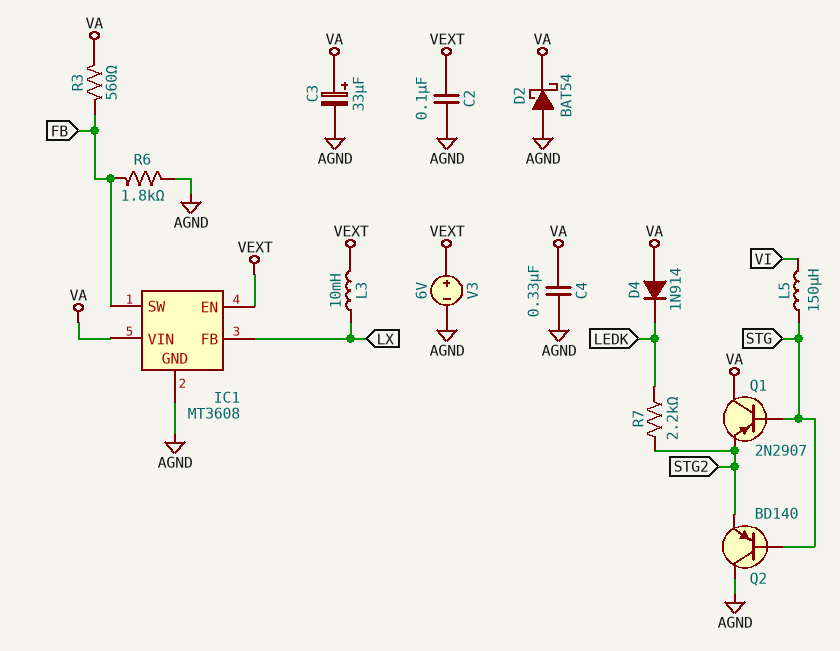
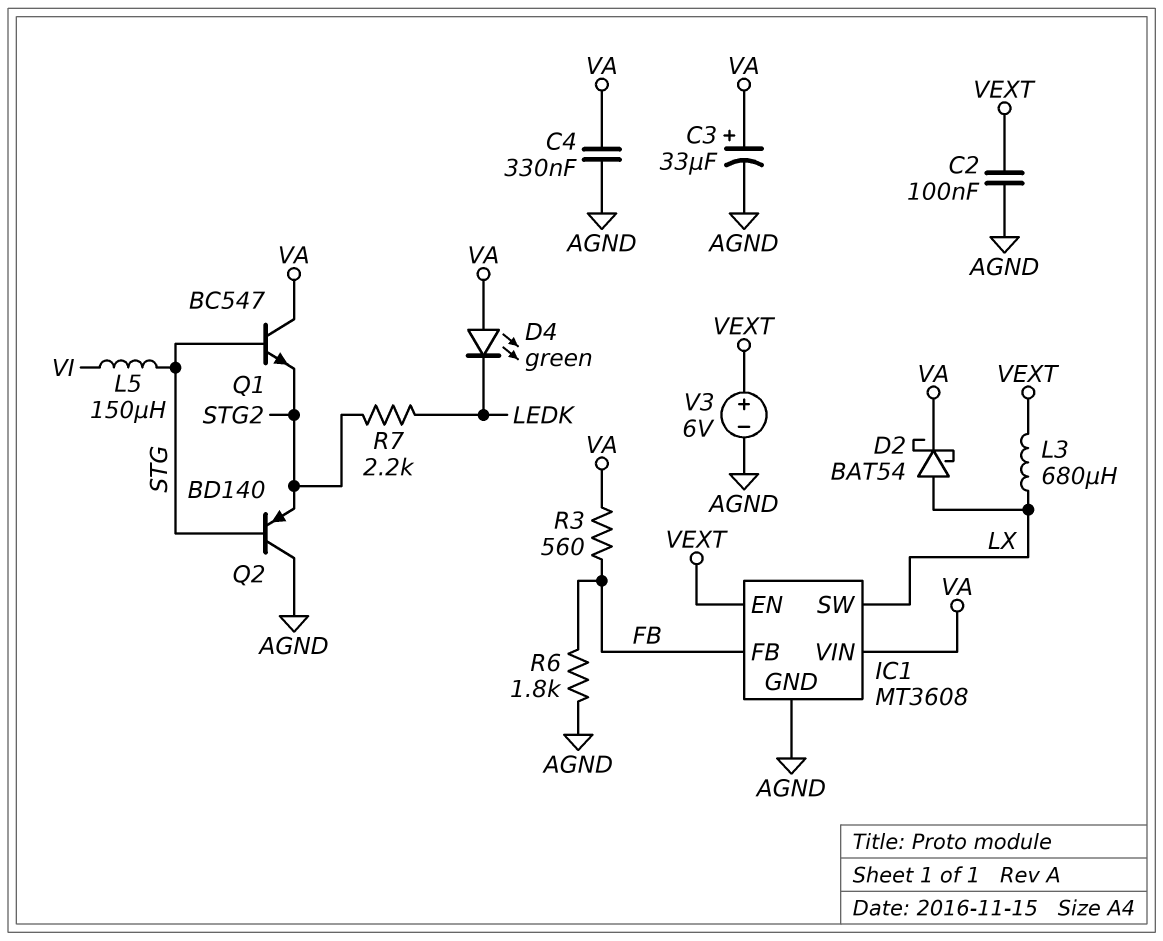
D2: schottky BAT54 (A AGND, K VA) -> schottky BAT54 (A LX, K VA)
D4: diode 1N914 (A VA, K LEDK) -> LED green (A VA, K LEDK)
IC1 pin FB: LX -> FB
IC1 pin SW: FB -> LX
L3: 10mH (LX, VEXT) -> 680uH (LX, VEXT)
Q1: PNP 2N2907 (B STG, C VA, E STG2) -> NPN BC547 (B STG, C VA, E STG2)

